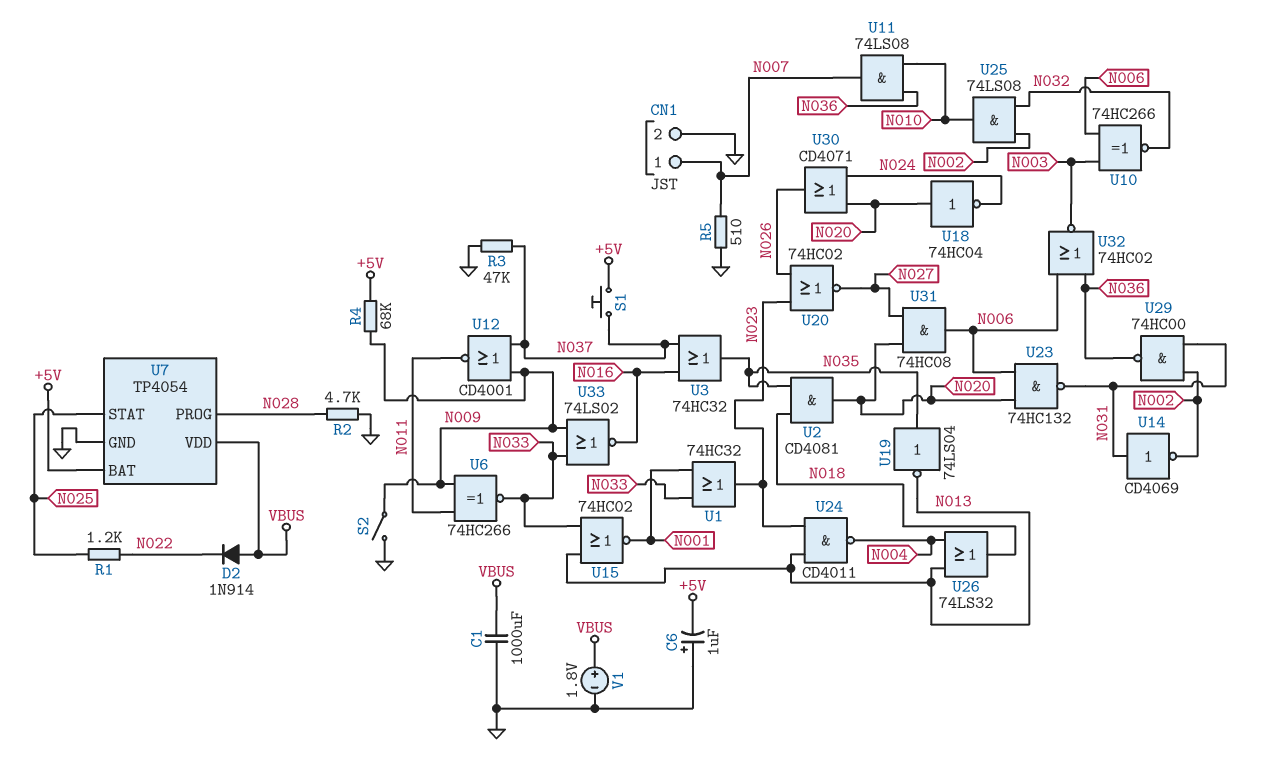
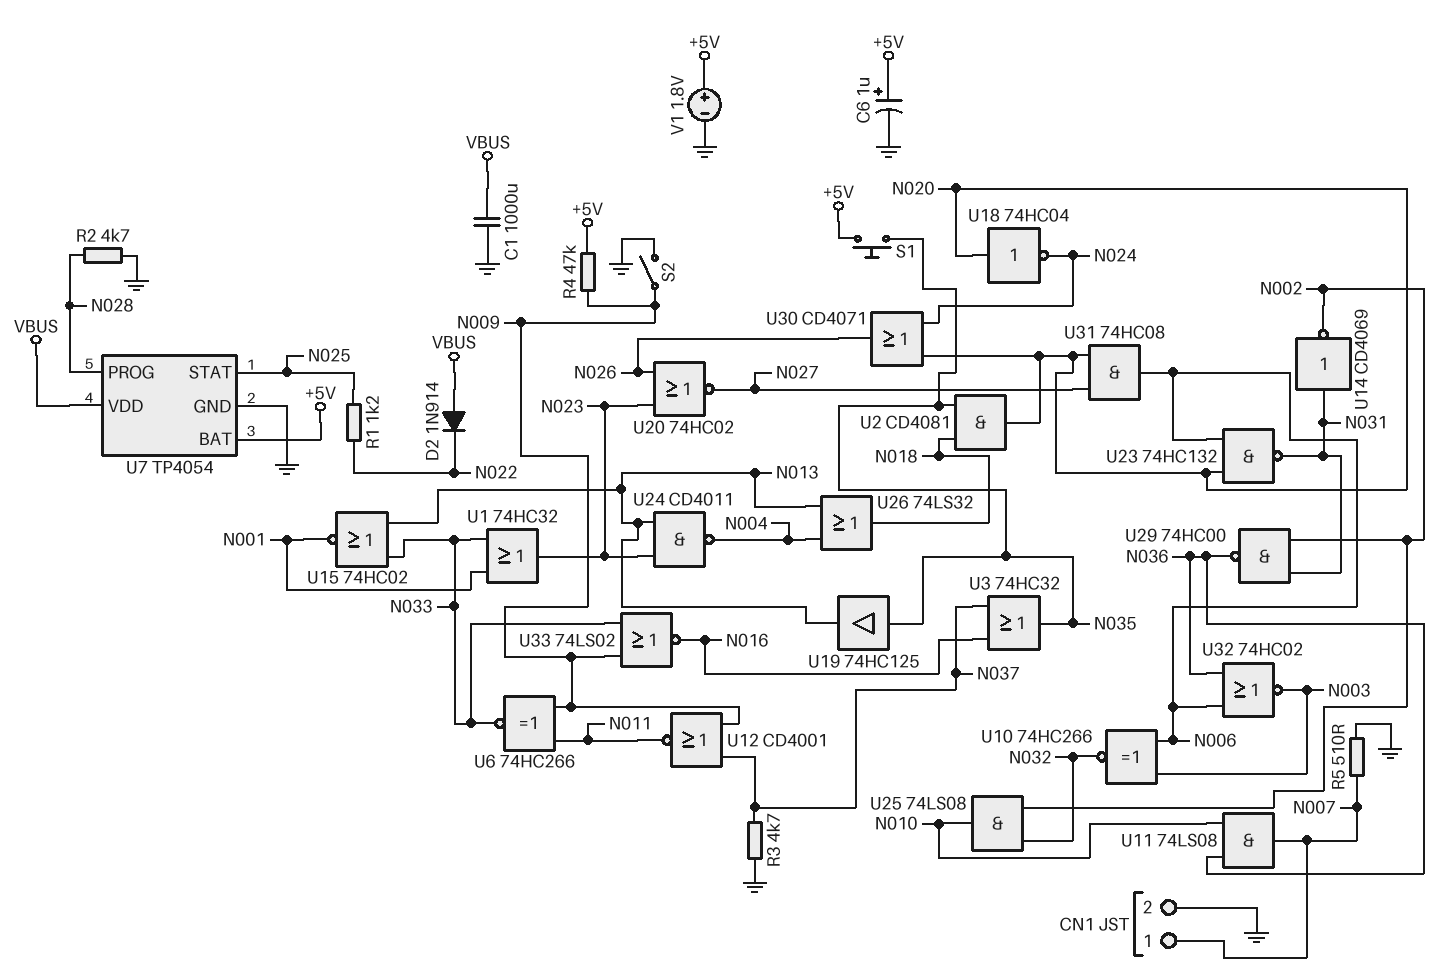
C6: 1uF (plus GND, minus +5V) -> 1uF (plus +5V, minus GND)
R3: 47k (GND, N037) -> 4.7k (GND, N037)
R4: 68k (+5V, N009) -> 47k (+5V, N009)
S1: button (+5V, N037) -> button (+5V, N035)
U19: NOT 74LS04 (in N035, out N013) -> buffer 74HC125 (in N035, out N013)
V1: 1.8V (plus VBUS, minus GND) -> 1.8V (plus +5V, minus GND)

